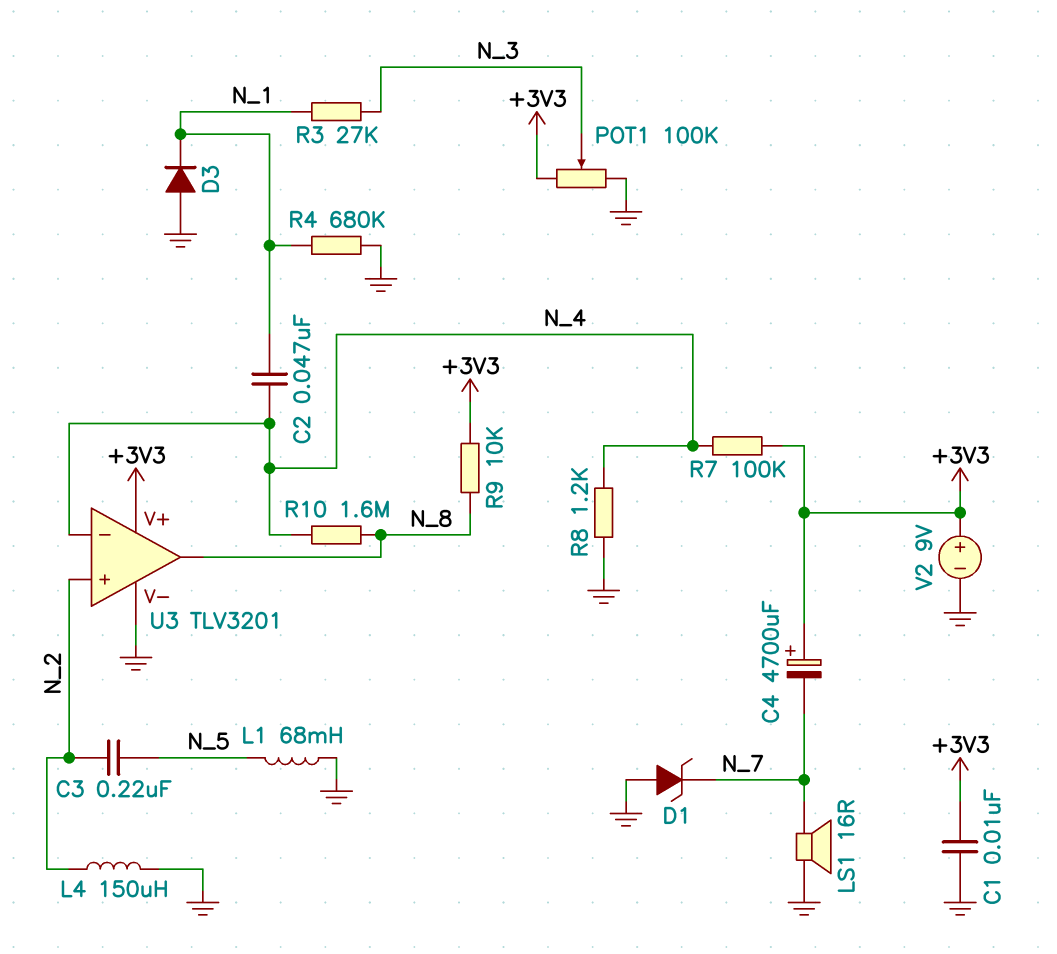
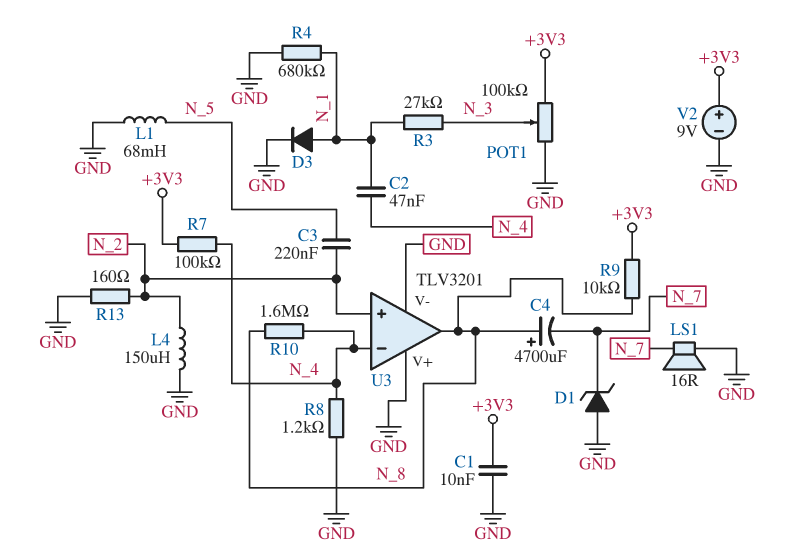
C4: 4700uF (plus +3V3, minus N_7) -> 4700uF (plus N_8, minus N_7)
D3: diode (A GND, K N_1) -> diode (A N_1, K GND)
R13: none -> 160 (GND, N_2)
U3 pin V+: +3V3 -> GND

